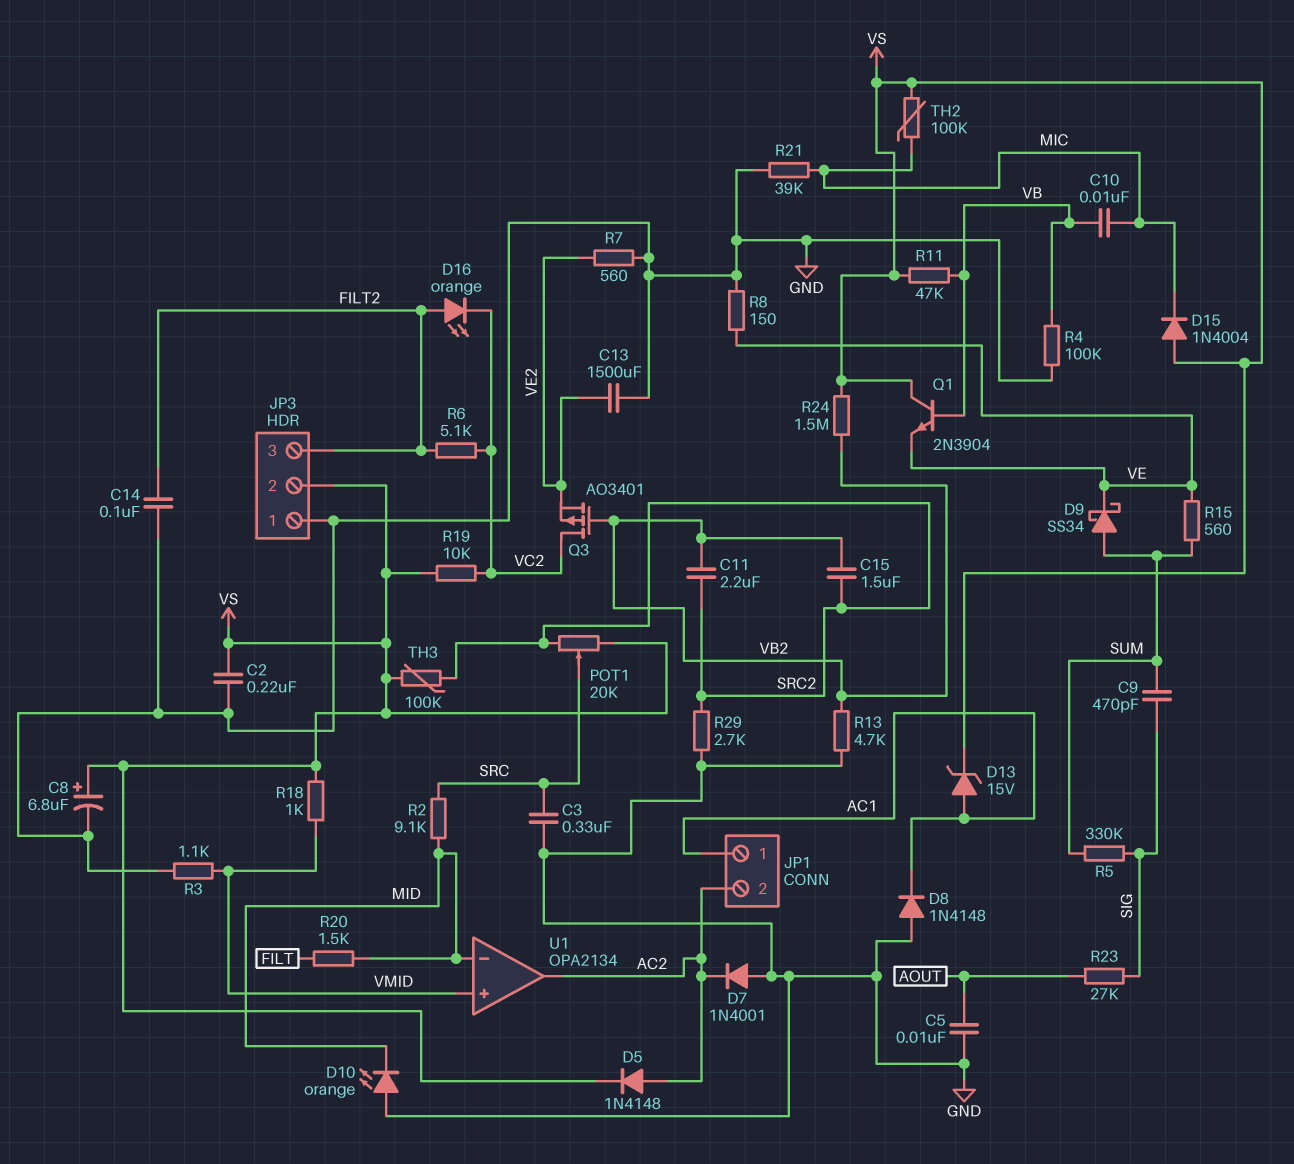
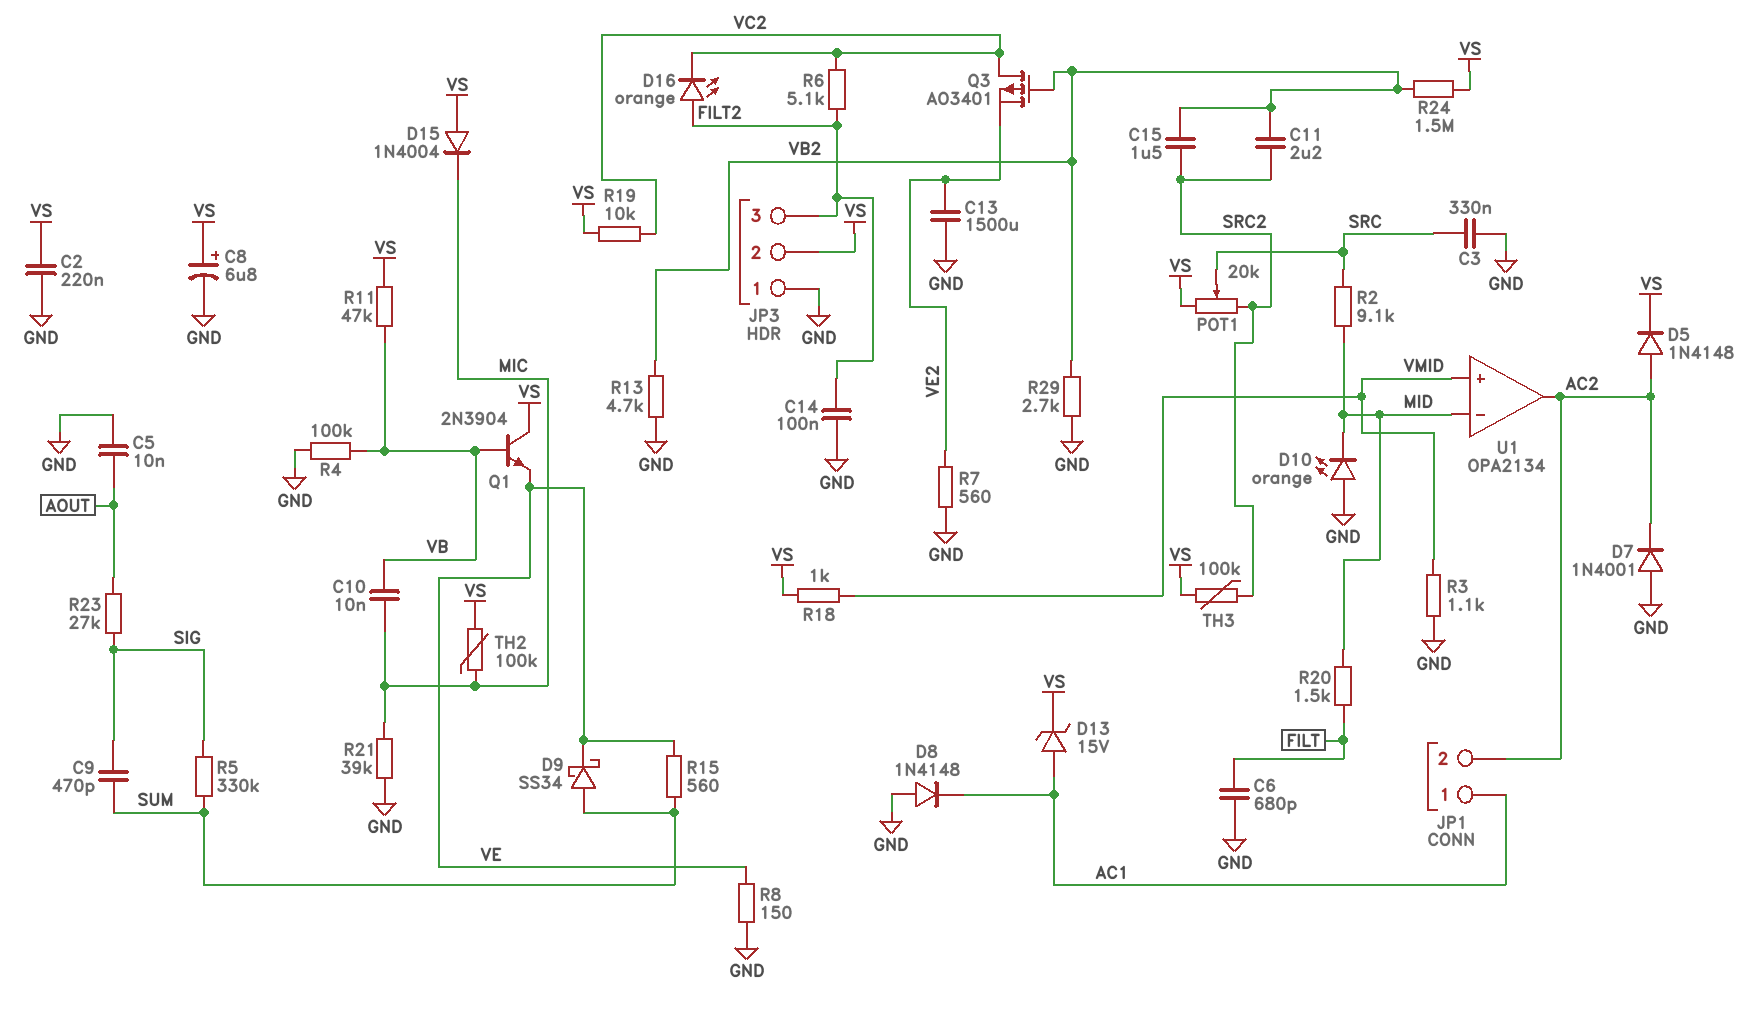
C6: none -> 680pF (FILT, GND)
R29: 2.7k (GND, SRC2) -> 2.7k (GND, VB2)

